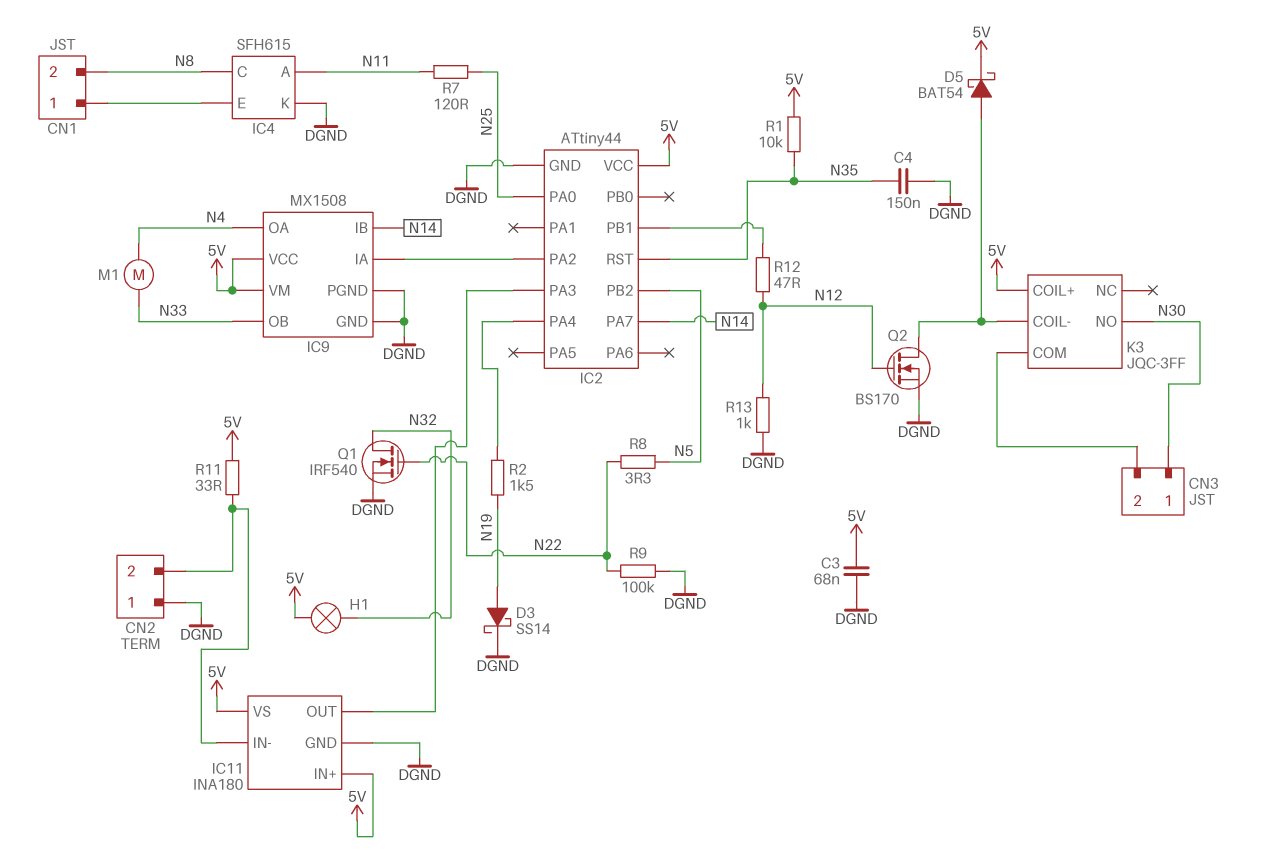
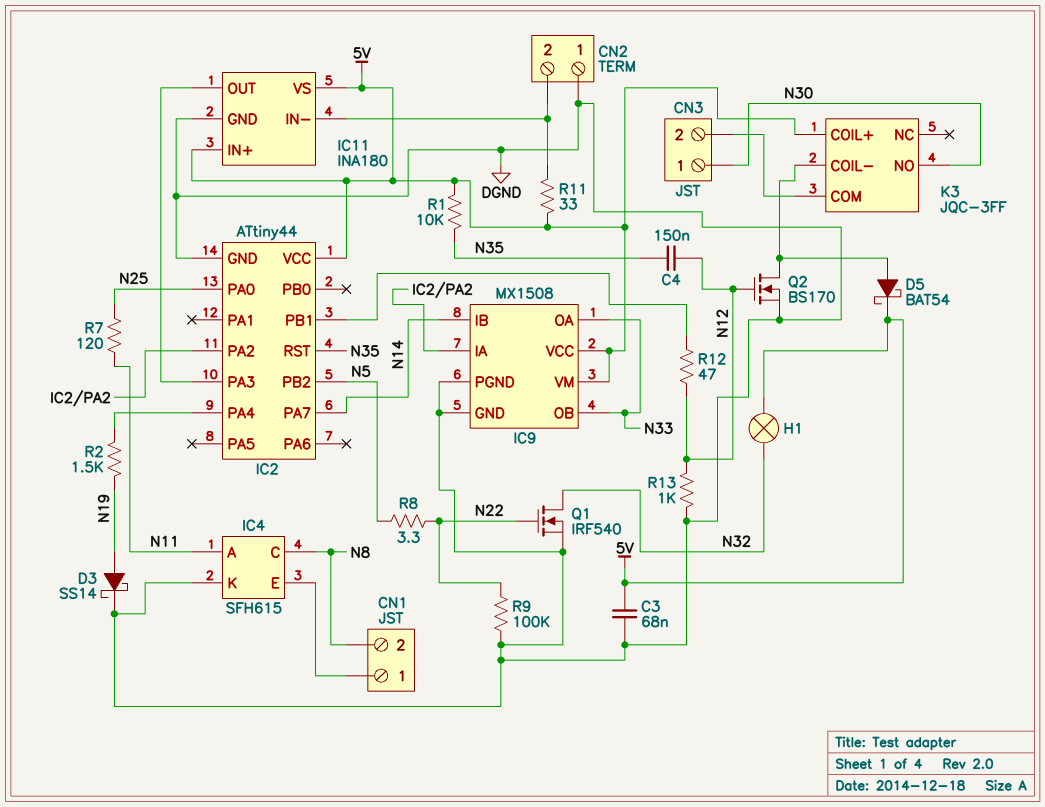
C4: 150nF (DGND, N35) -> 150nF (N12, N35)
IC9 pin OA: N4 -> N33
M1: motor (N4, N33) -> none

